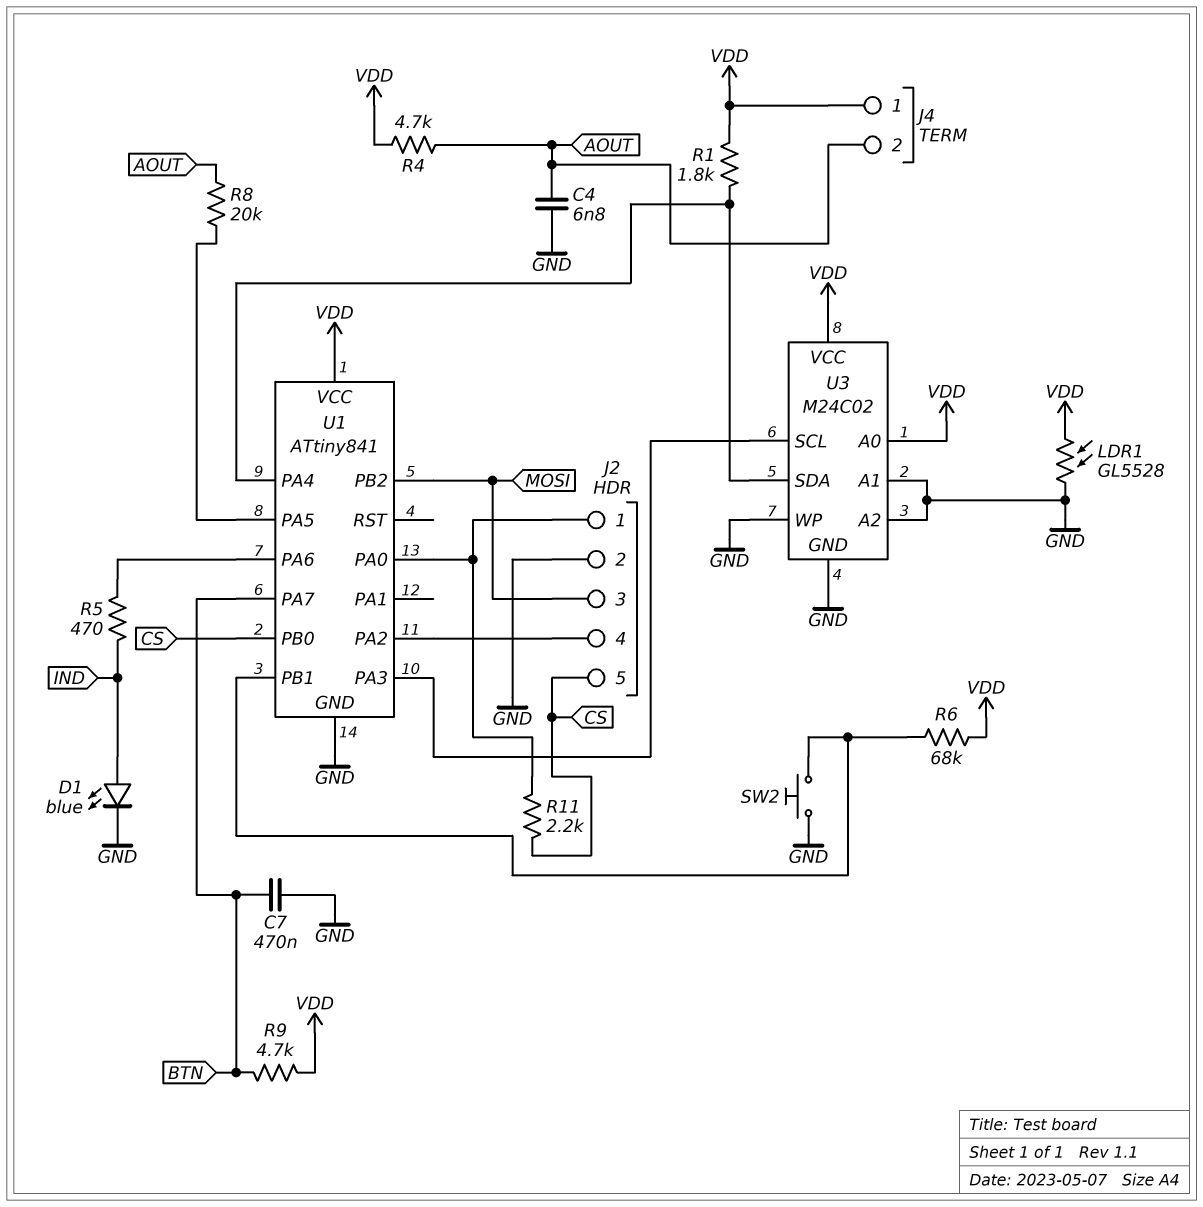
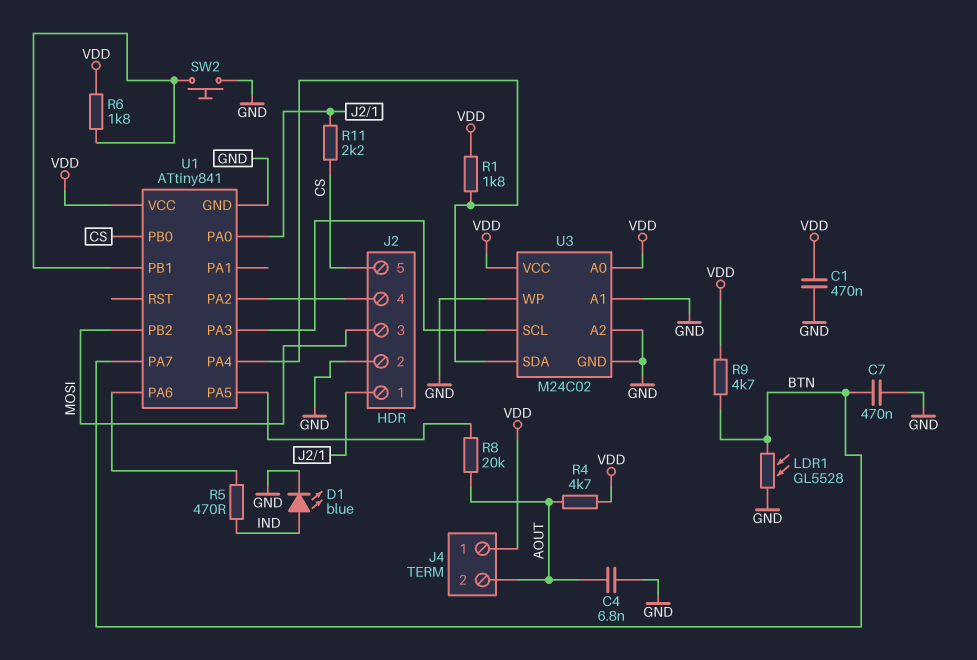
C1: none -> 470nF (GND, VDD)
LDR1: GL5528 (GND, VDD) -> GL5528 (BTN, GND)
R6: 68k (U1/PB1, VDD) -> 1.8k (U1/PB1, VDD)

